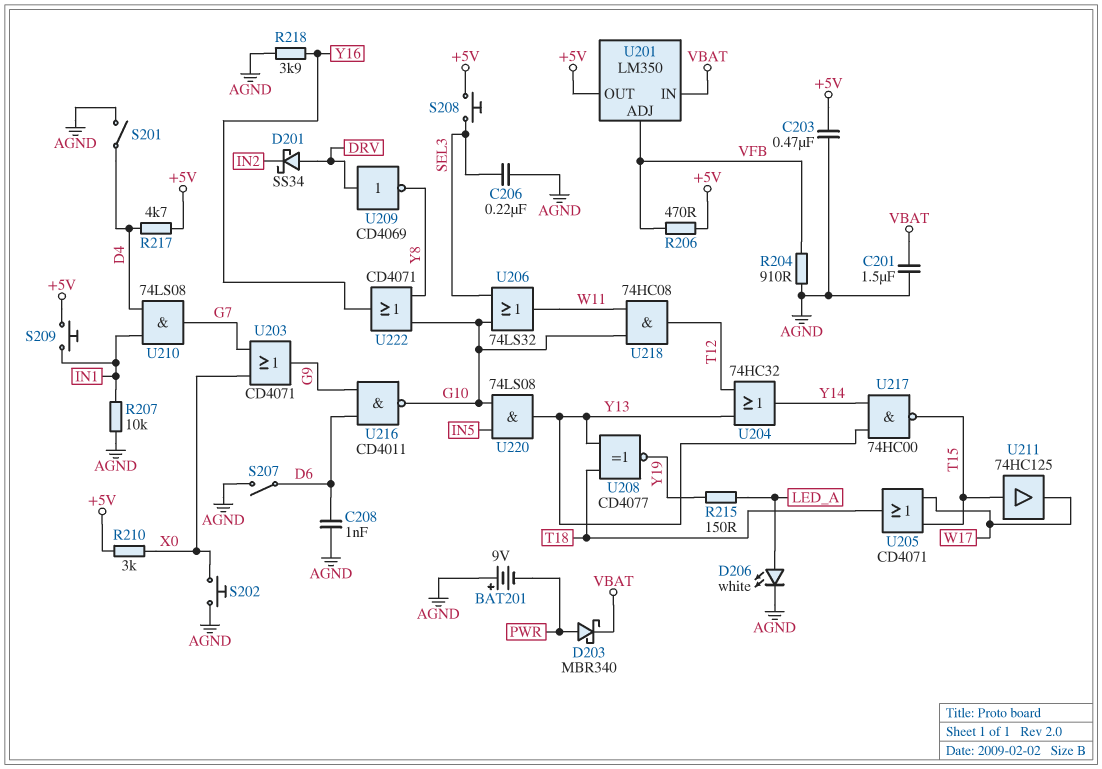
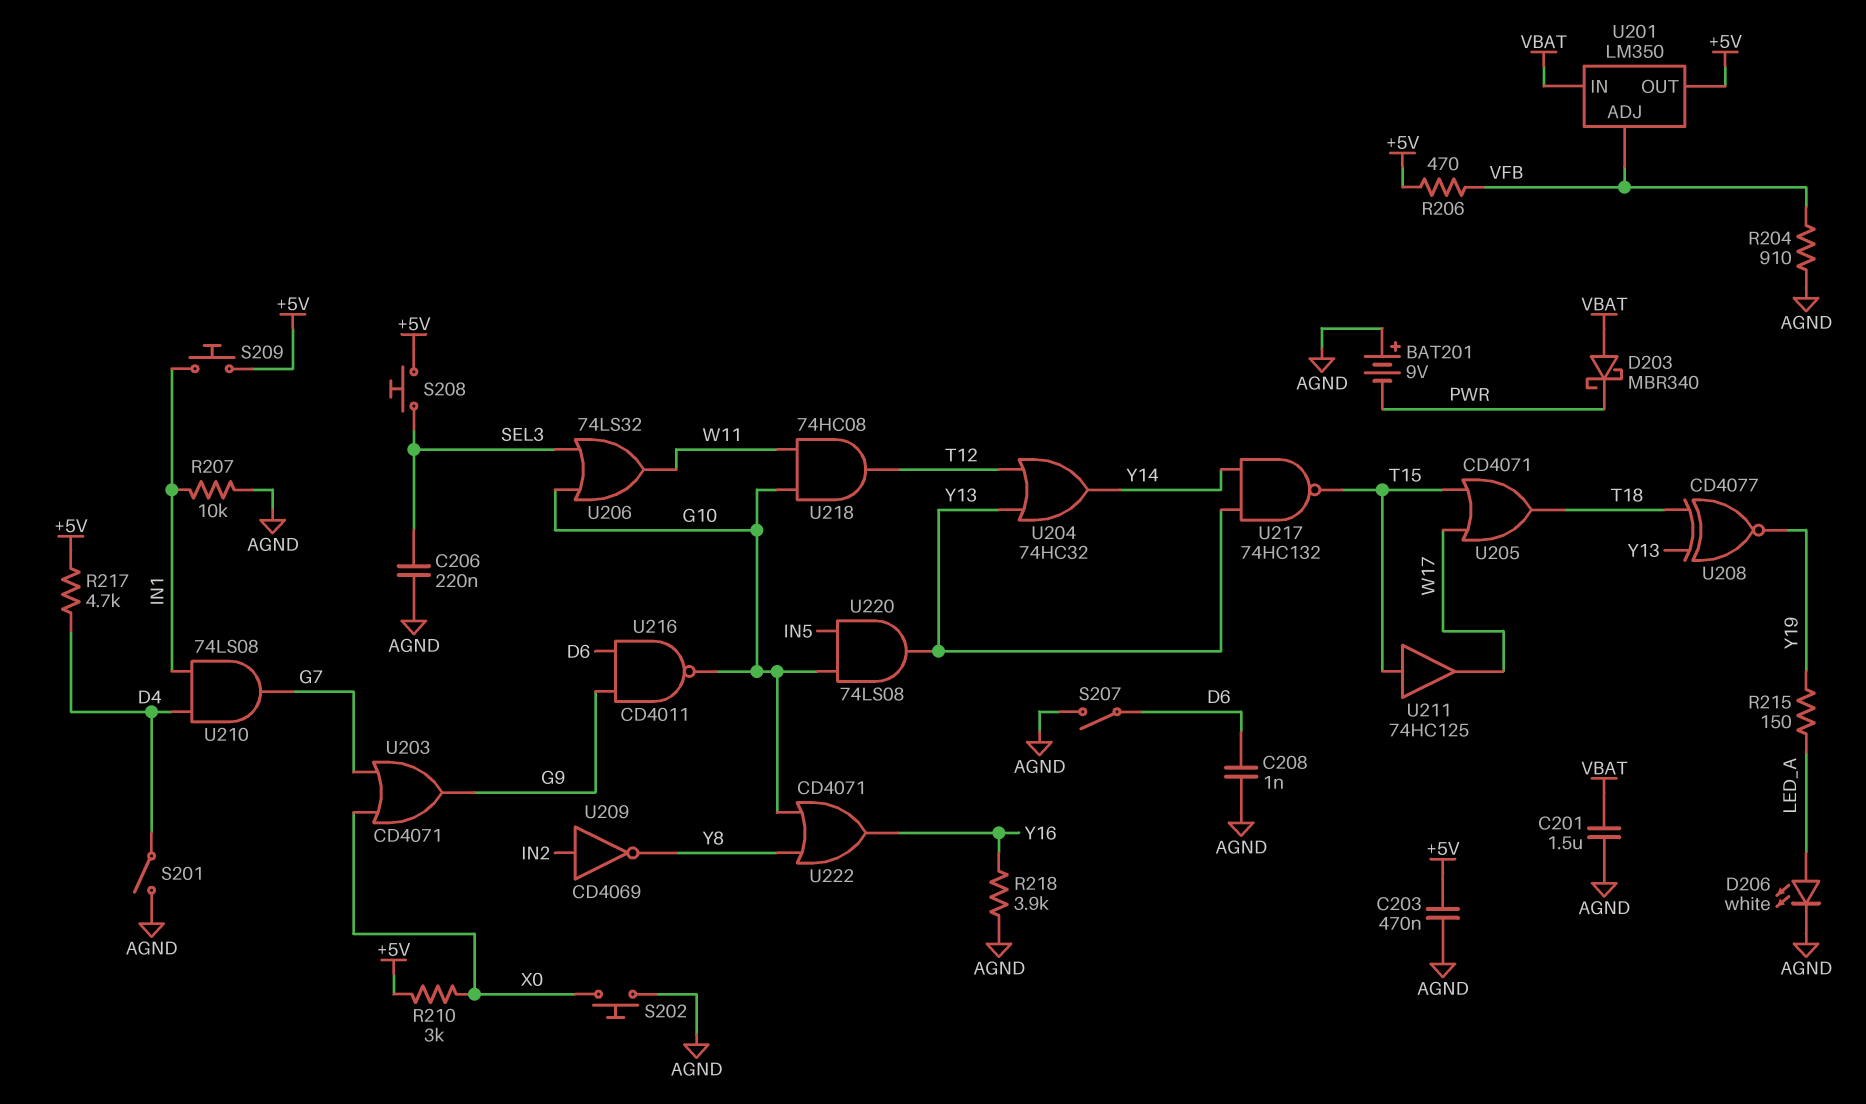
D201: schottky SS34 (A DRV, K IN2) -> none
D203: schottky MBR340 (A PWR, K VBAT) -> schottky MBR340 (A VBAT, K PWR)
U209: NOT CD4069 (in DRV, out Y8) -> NOT CD4069 (in IN2, out Y8)
U217: NAND 74HC00 (in Y13, in Y14, out T15) -> NAND 74HC132 (in Y13, in Y14, out T15)

